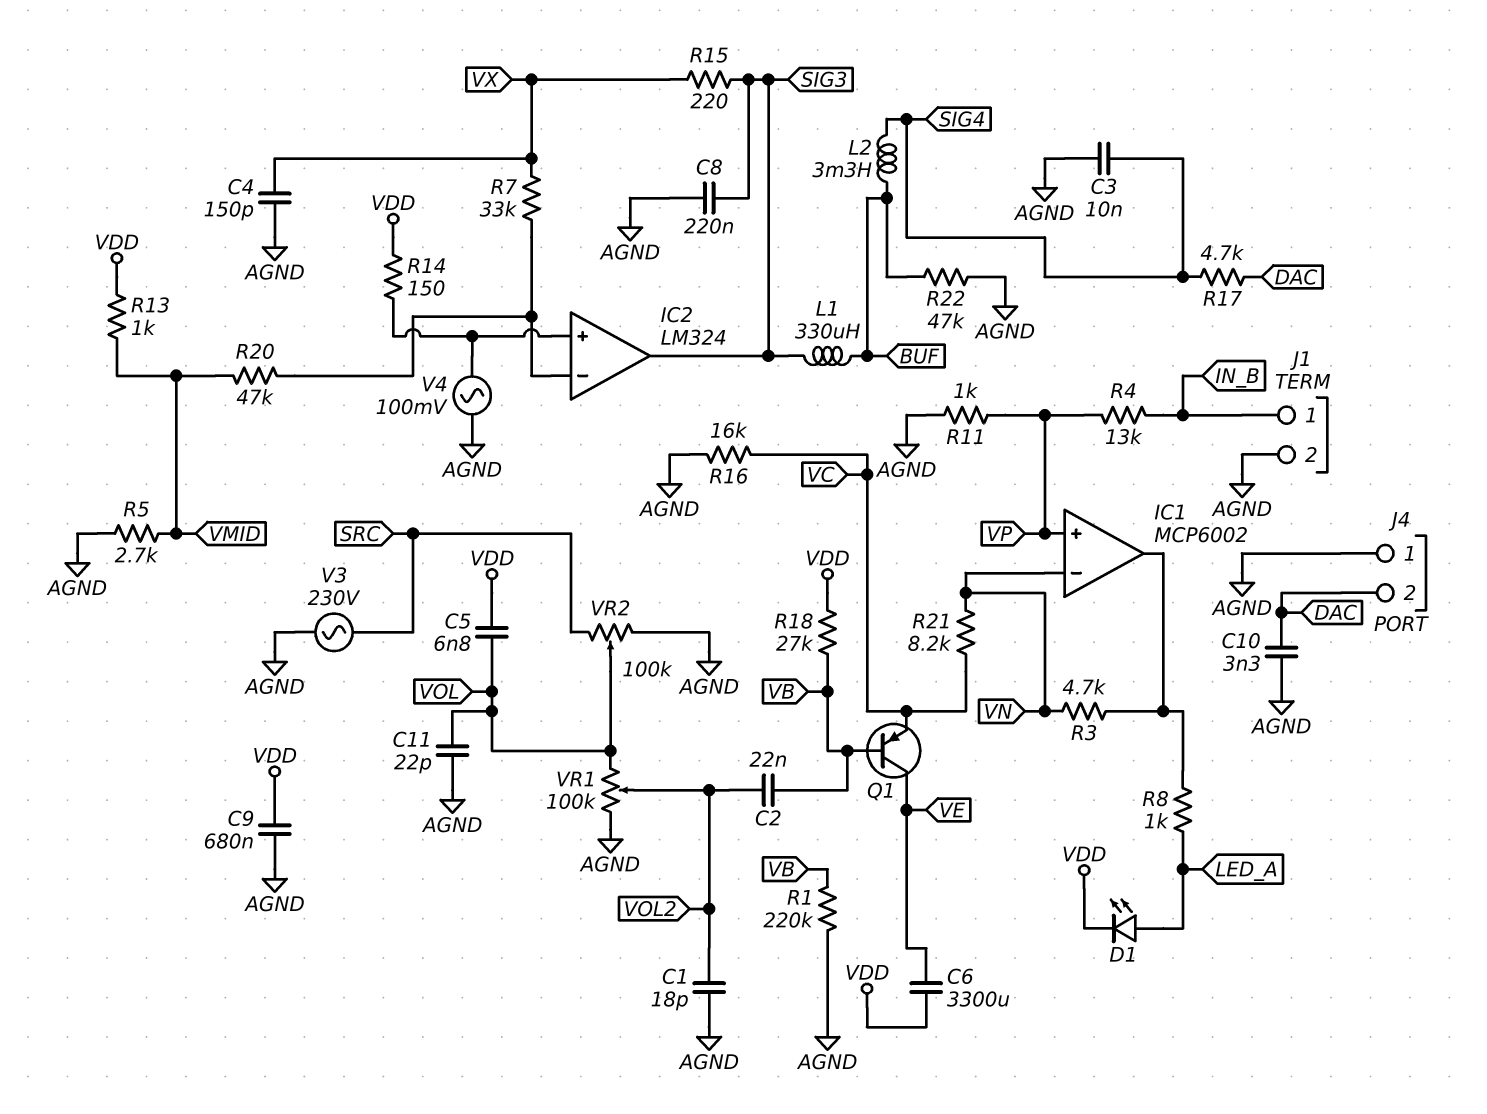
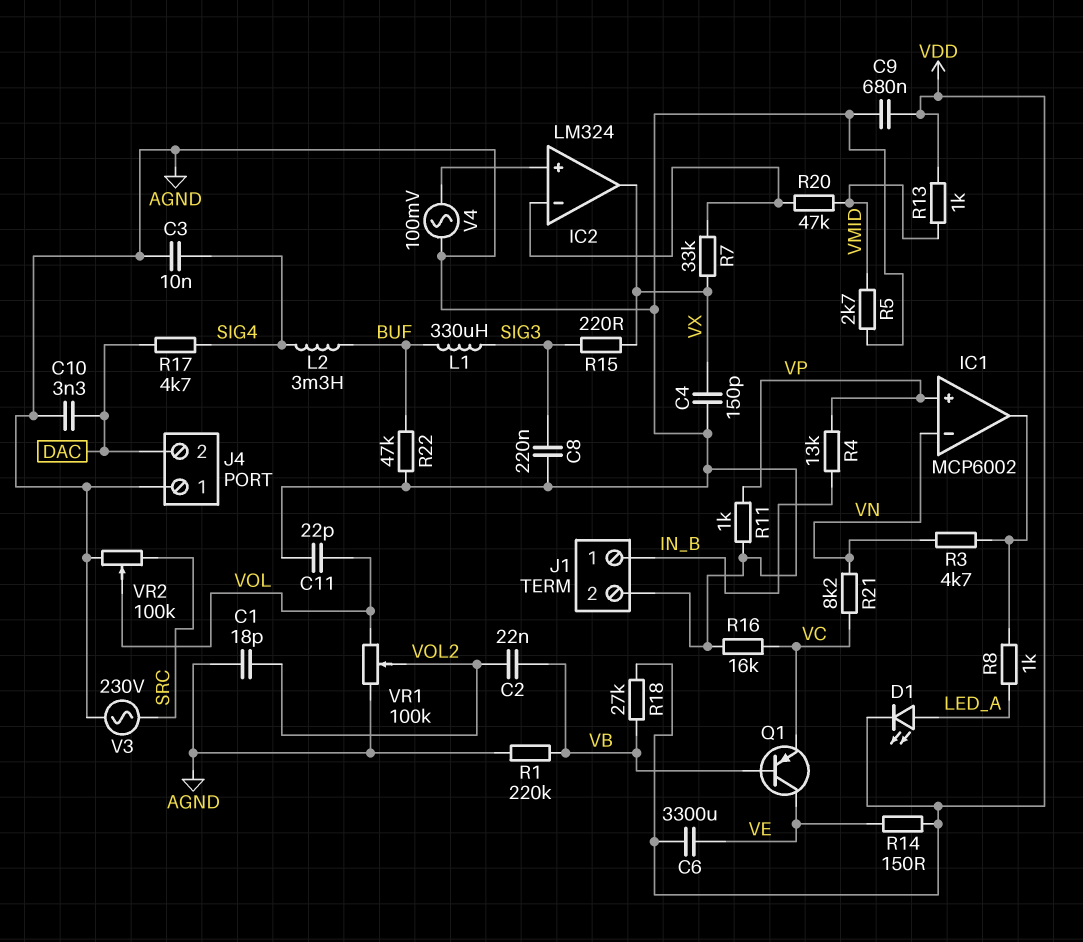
C5: 6.8nF (VDD, VOL) -> none
IC2 pin out: SIG3 -> VX
R14: 150 (IC2/in+, VDD) -> 150 (VDD, VE)

